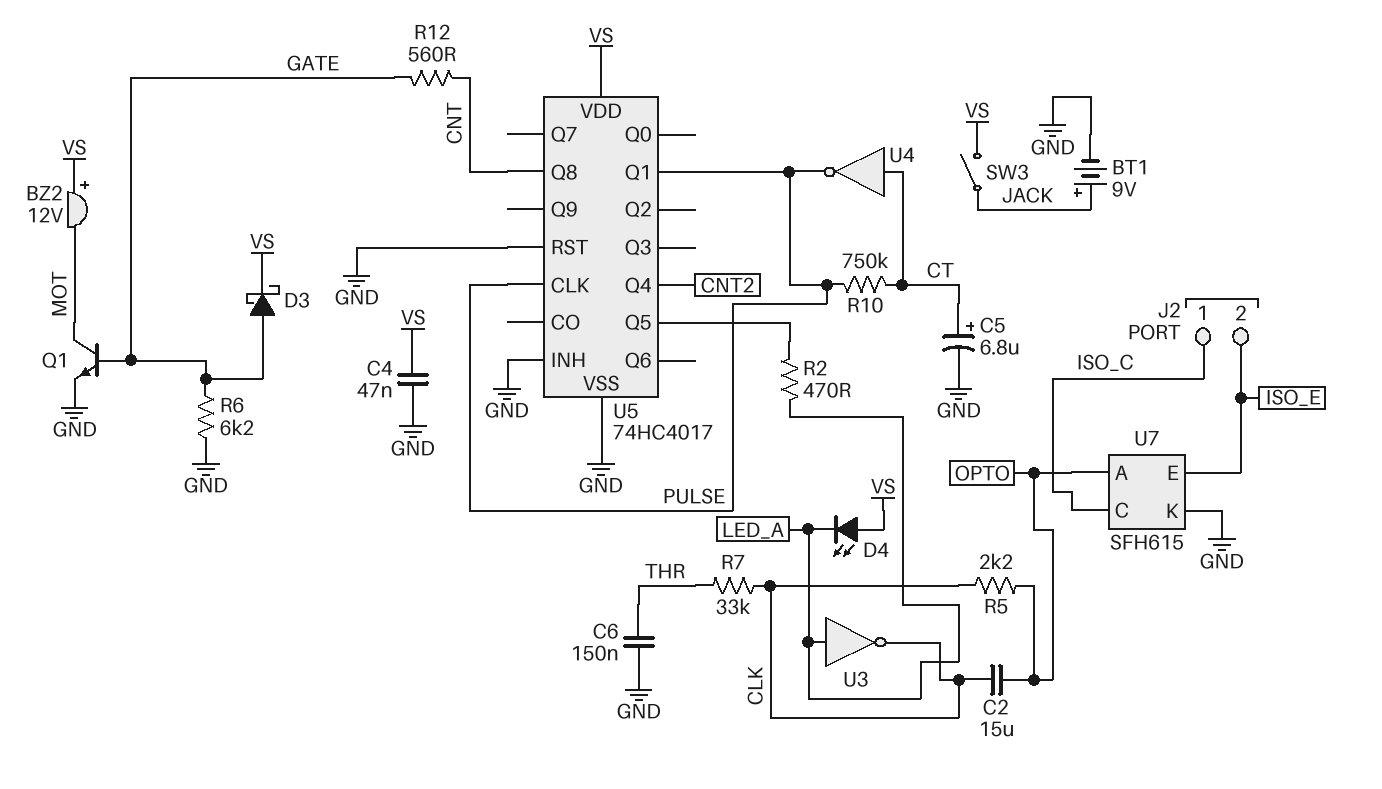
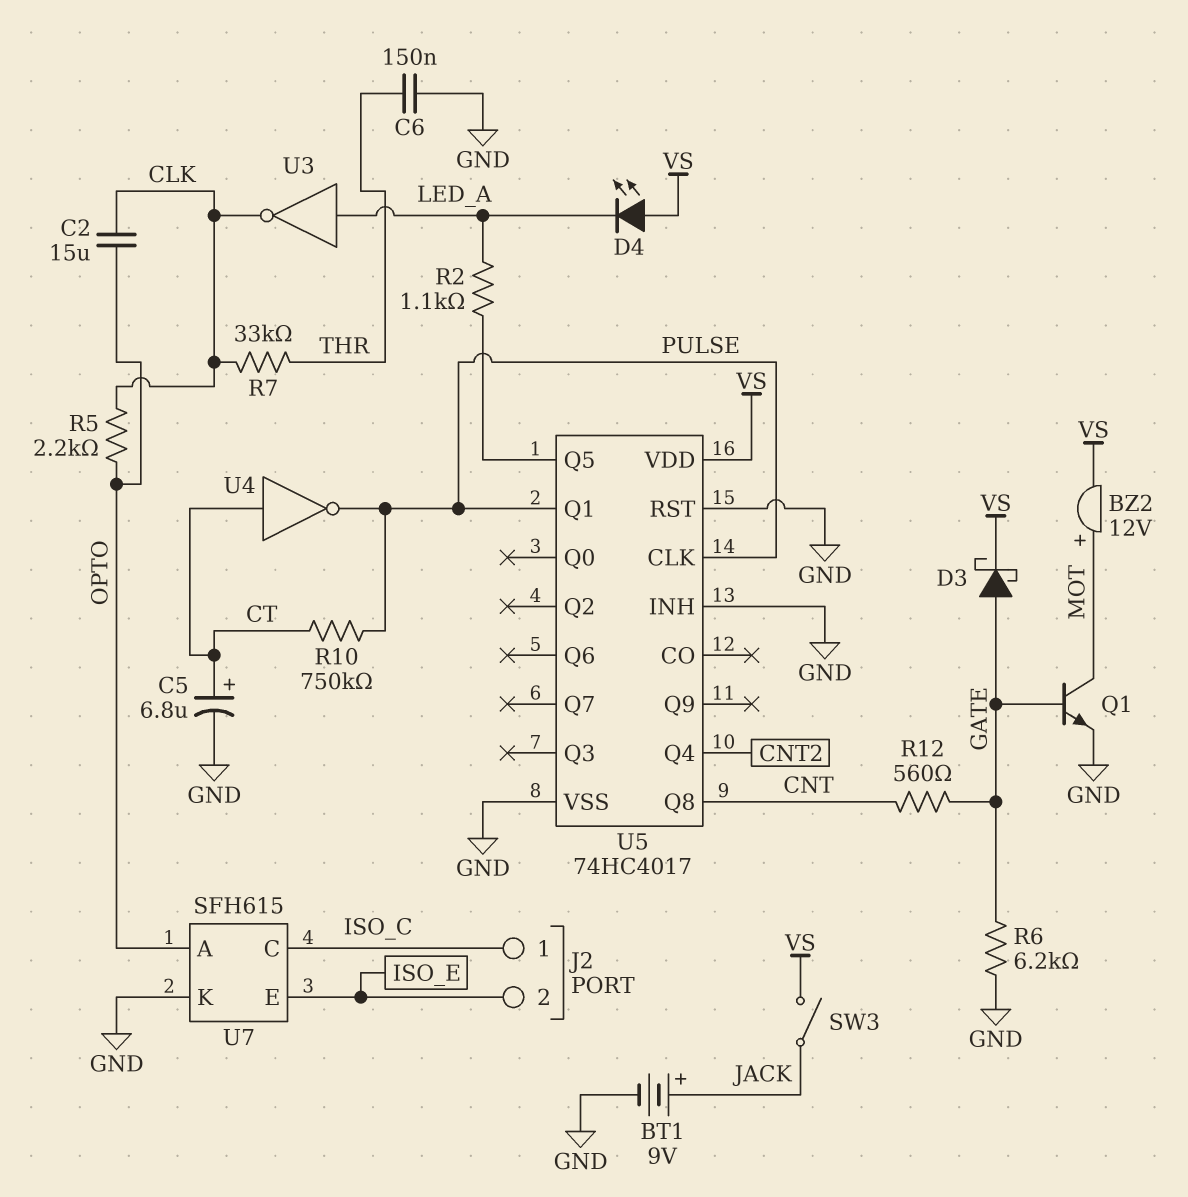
BZ2: buzzer 12V (plus VS, minus MOT) -> buzzer 12V (plus MOT, minus VS)
C4: 47nF (GND, VS) -> none
R2: 470 (LED_A, U5/Q5) -> 1.1k (LED_A, U5/Q5)

